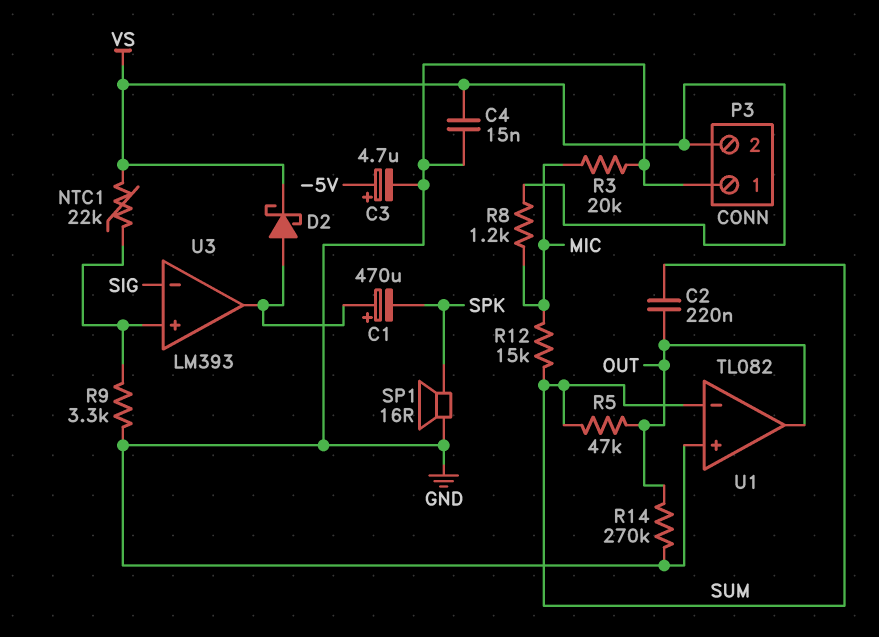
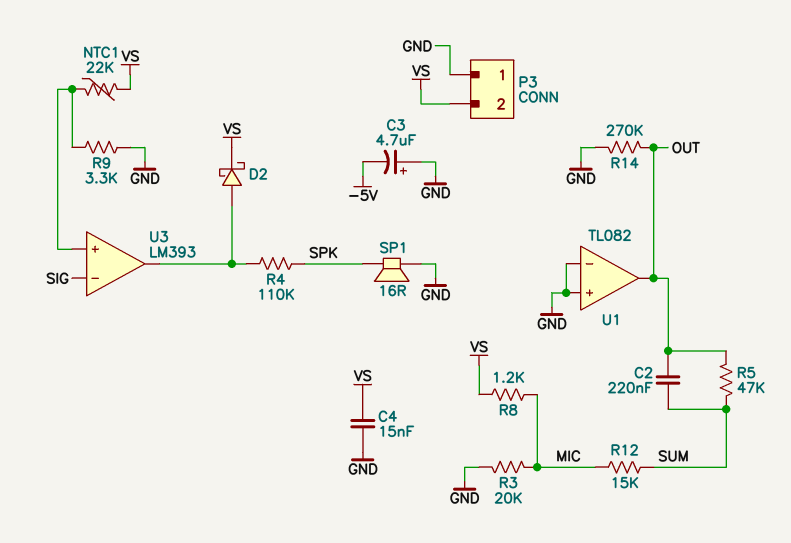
C1: 470uF (plus U3/out, minus SPK) -> none
C3: 4.7uF (plus -5V, minus GND) -> 4.7uF (plus GND, minus -5V)
R4: none -> 110k (SPK, U3/out)
U1 pin in-: SUM -> GND

